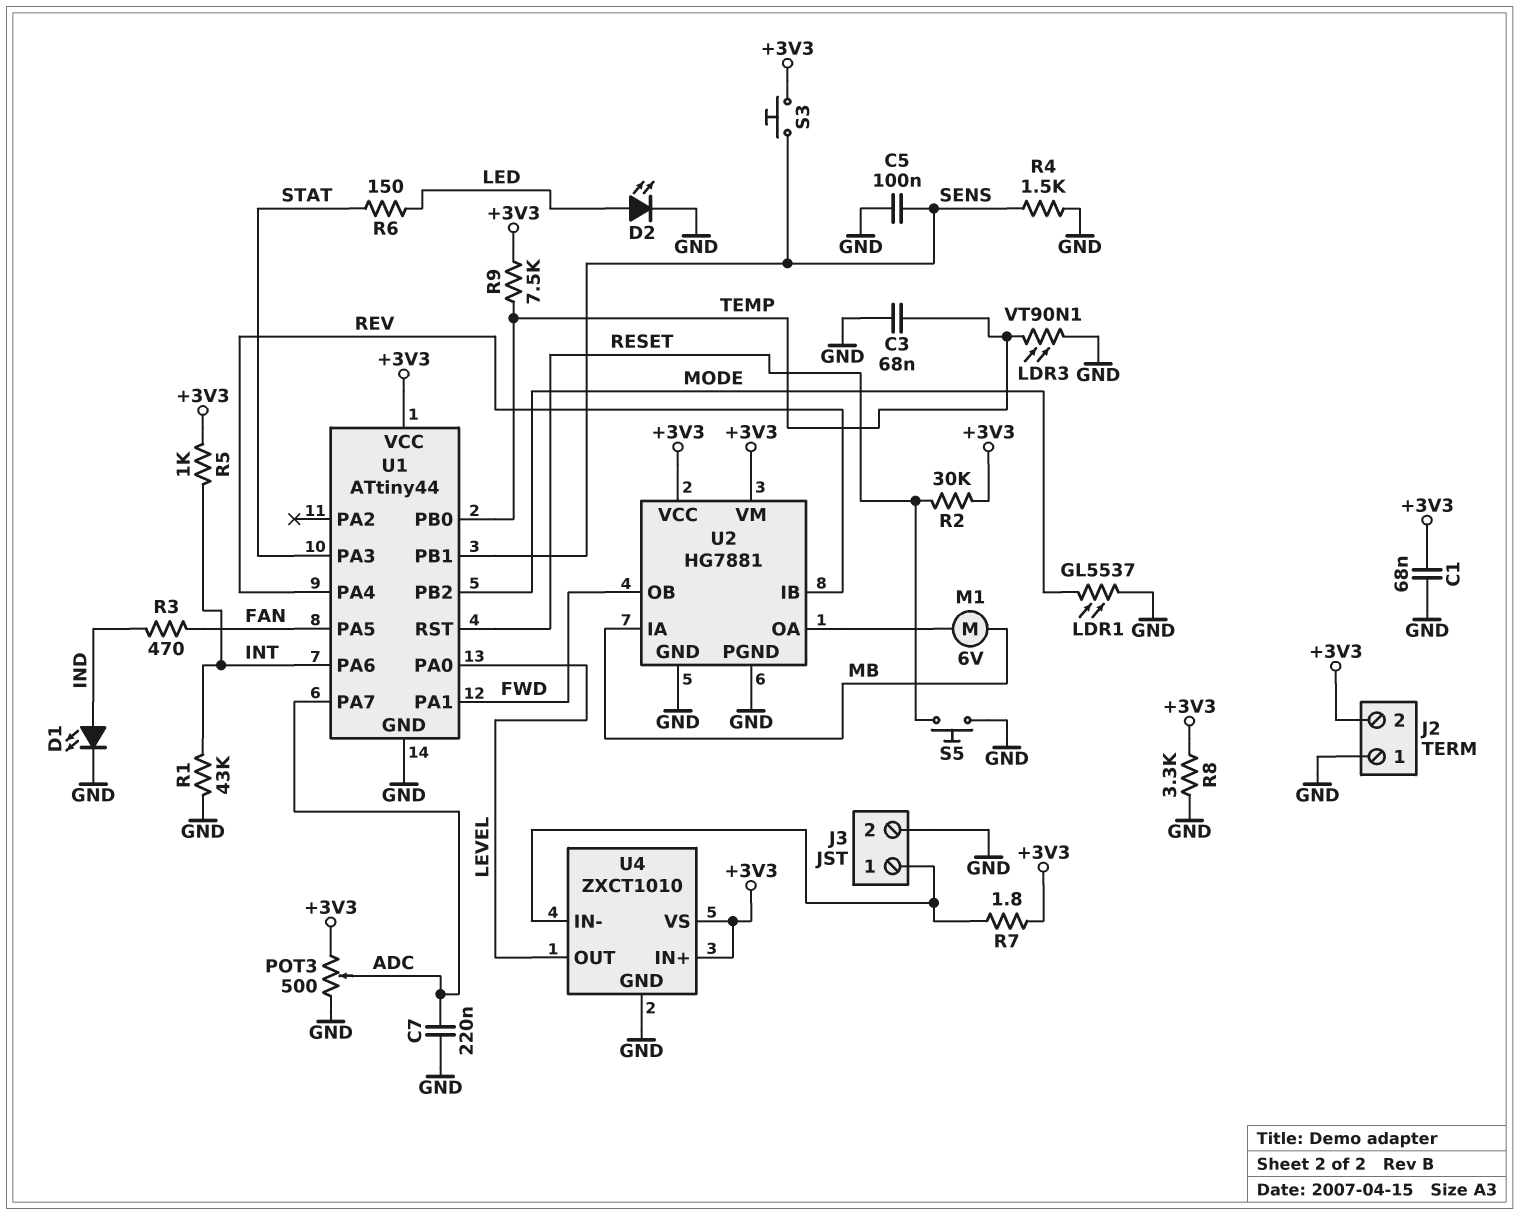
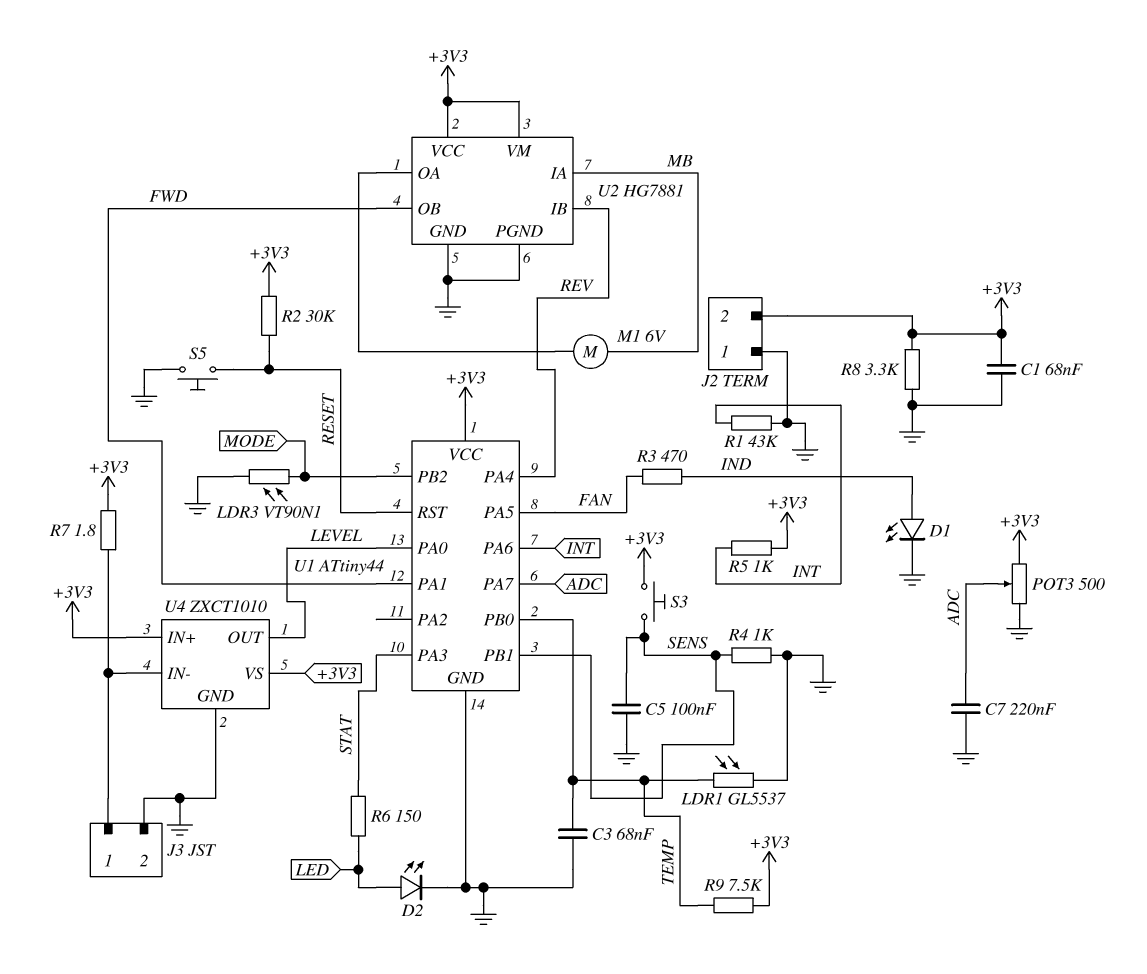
LDR1: GL5537 (GND, MODE) -> GL5537 (GND, TEMP)
LDR3: VT90N1 (GND, TEMP) -> VT90N1 (GND, MODE)
R4: 1.5k (GND, SENS) -> 1k (GND, SENS)

